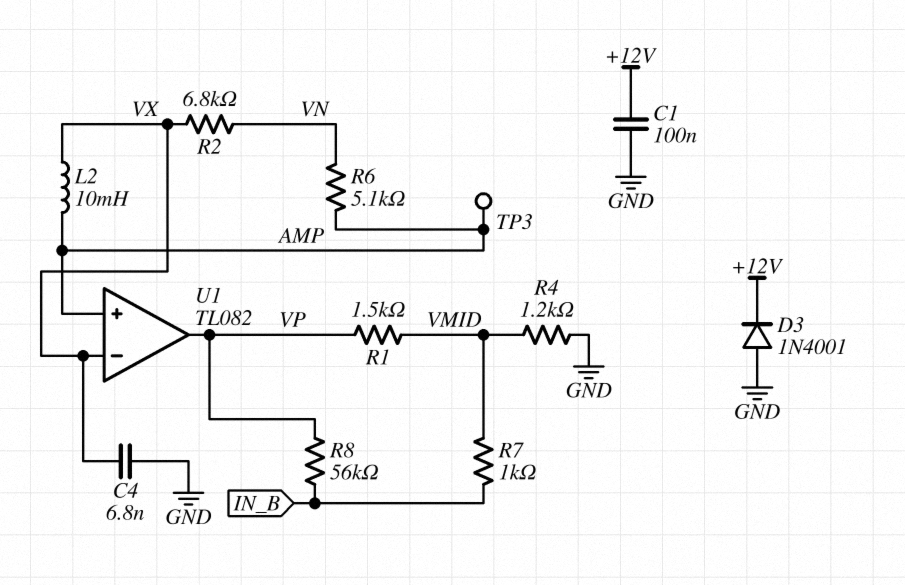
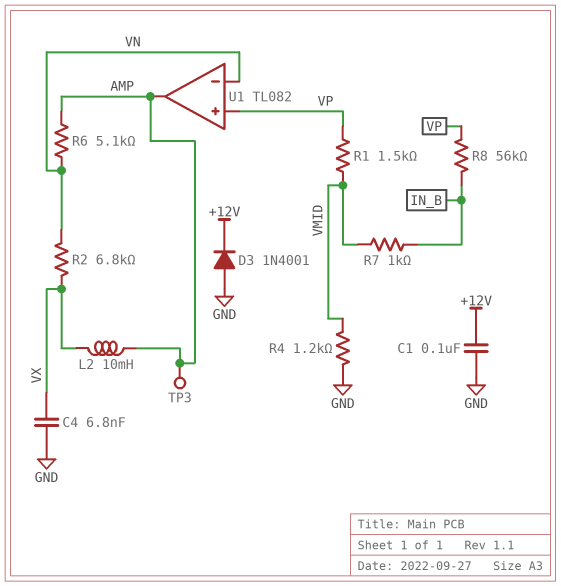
U1 pin in+: AMP -> VP
U1 pin in-: VX -> VN
U1 pin out: VP -> AMP

